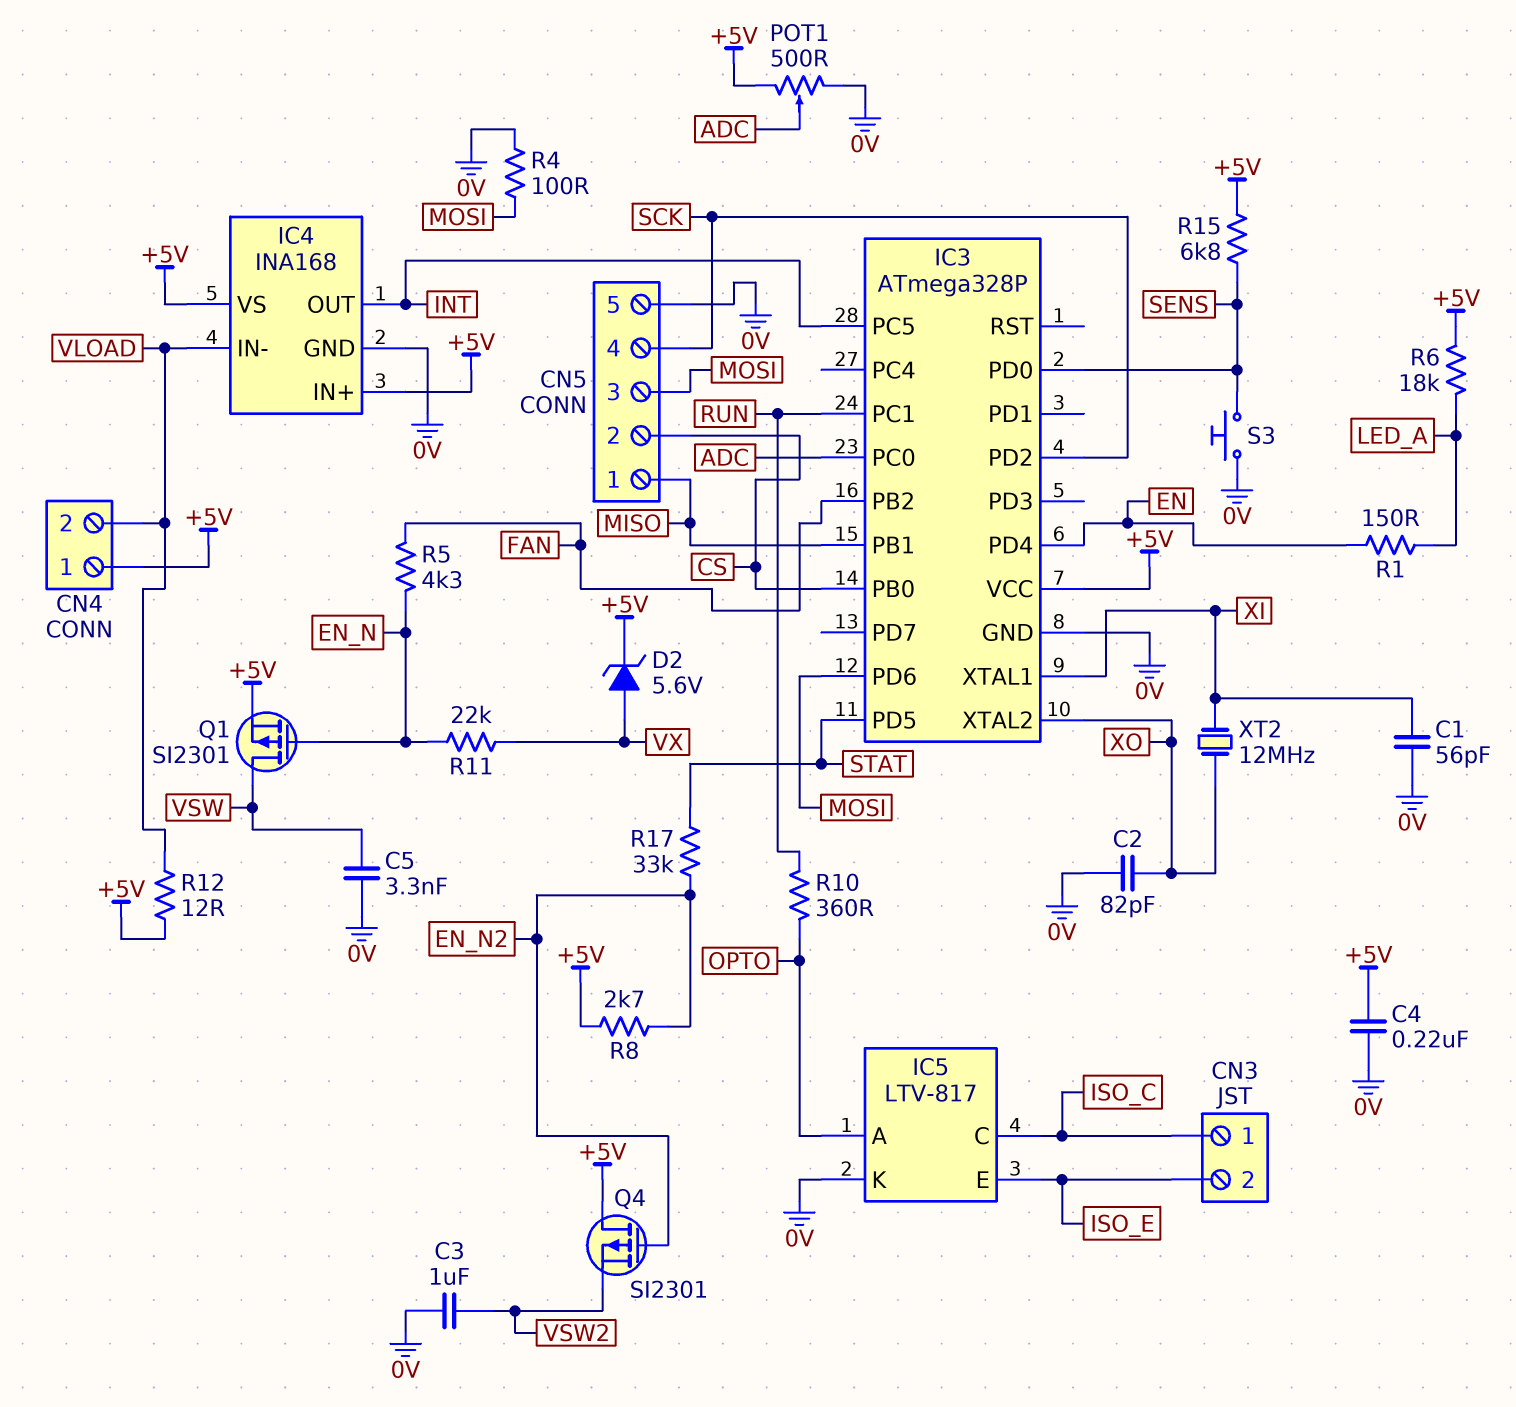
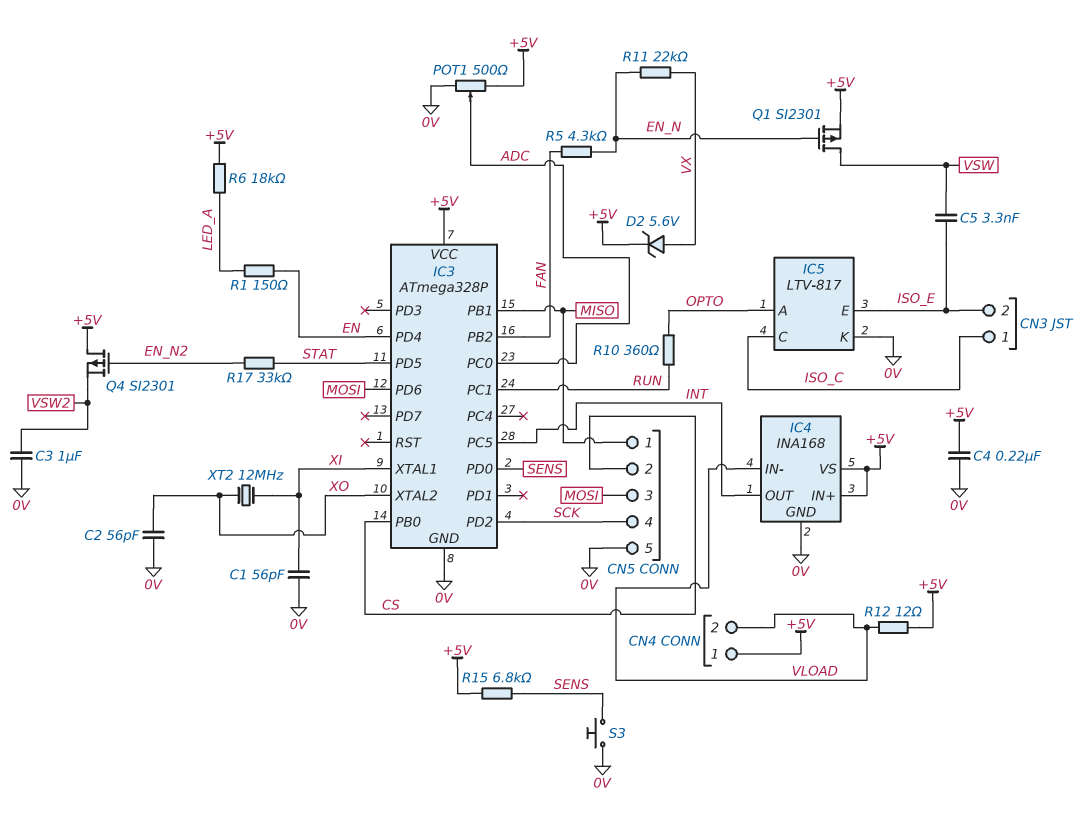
C2: 82pF (0V, XO) -> 56pF (0V, XO)
C5: 3.3nF (0V, VSW) -> 3.3nF (ISO_E, VSW)
R4: 100 (0V, MOSI) -> none
R8: 2.7k (+5V, EN_N2) -> none

